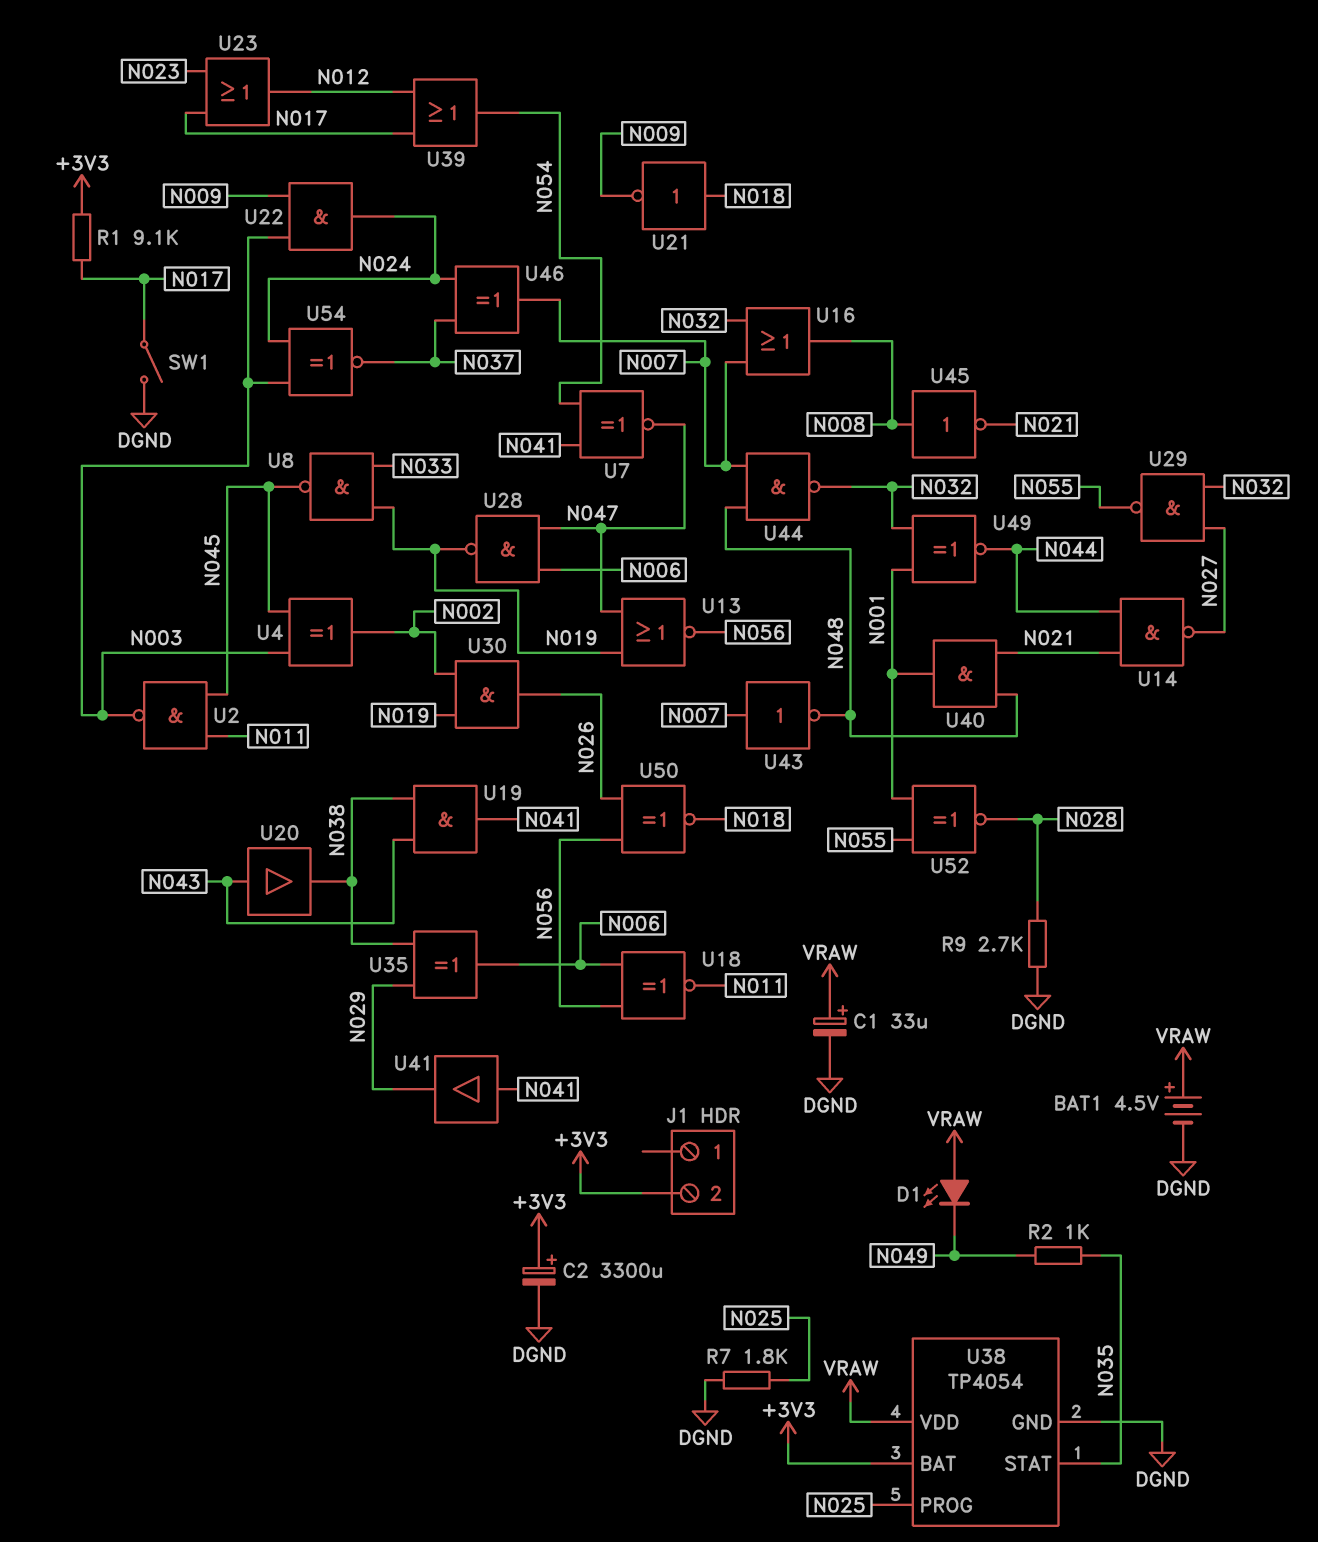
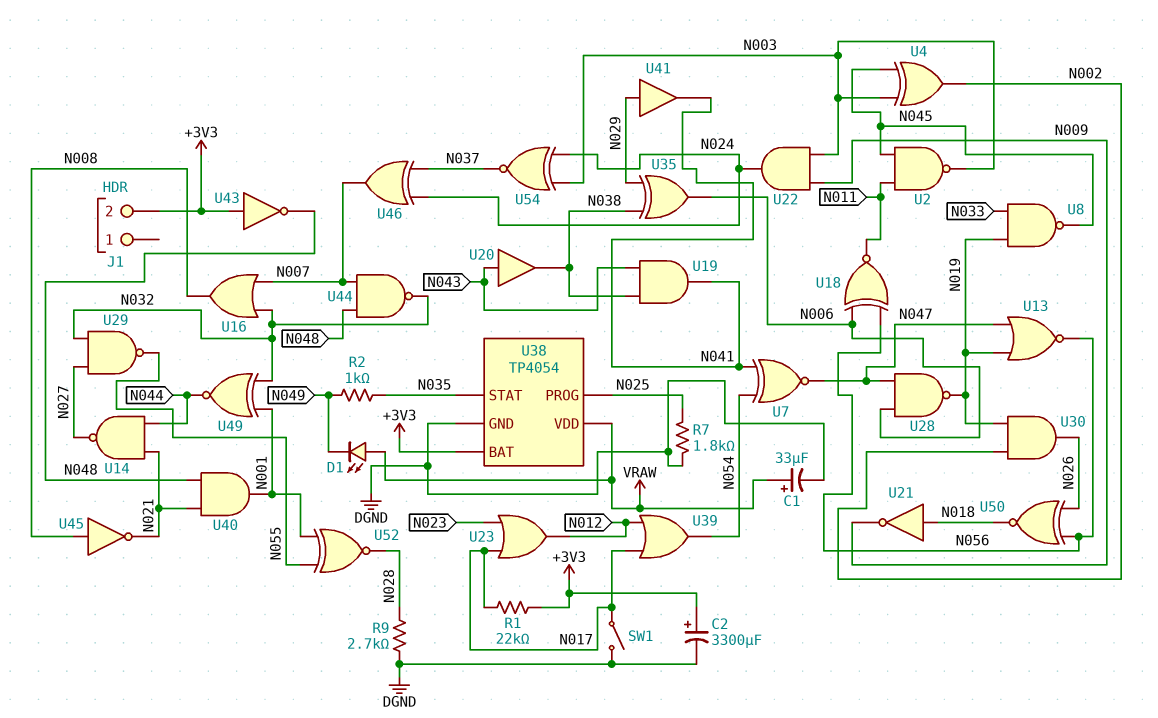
BAT1: 4.5V (plus VRAW, minus DGND) -> none
R1: 9.1k (+3V3, N017) -> 22k (+3V3, N017)
U41: buffer (in N041, out N029) -> buffer (in N029, out N041)
U43: NOT (in N007, out N048) -> NOT (in +3V3, out N048)

